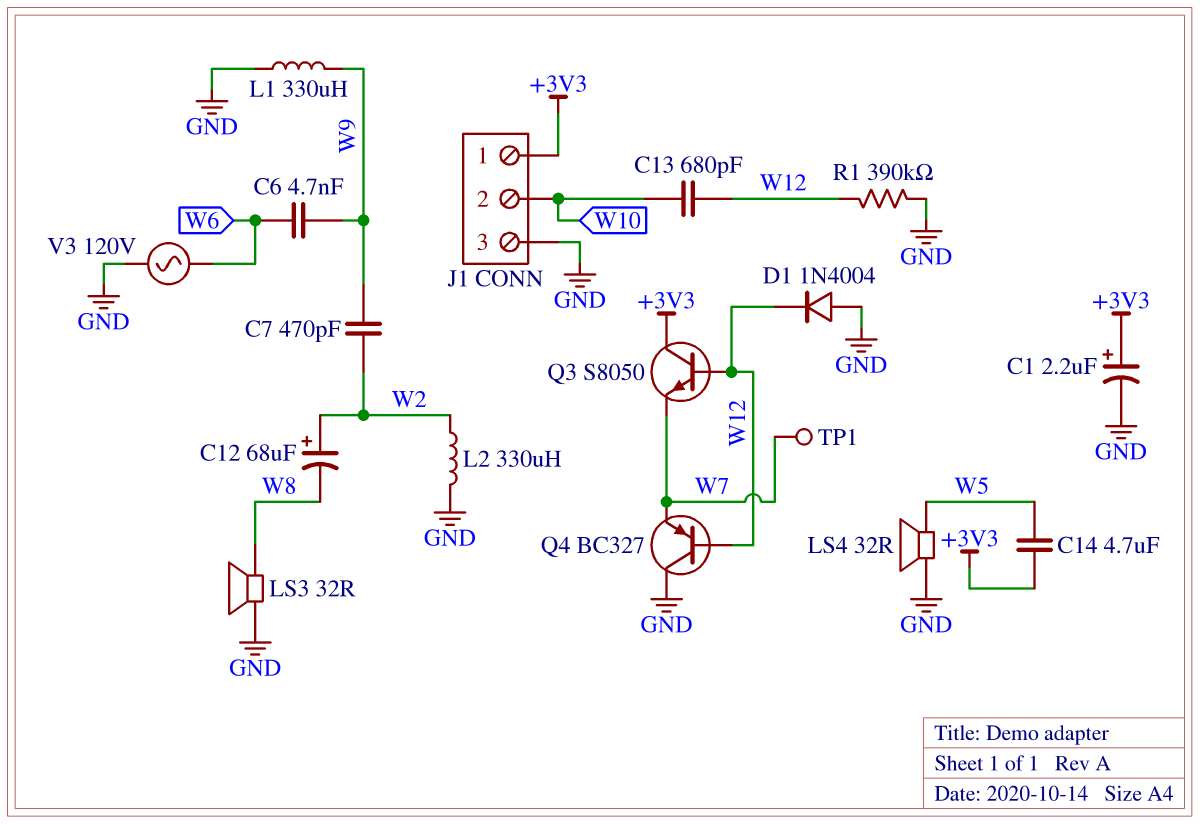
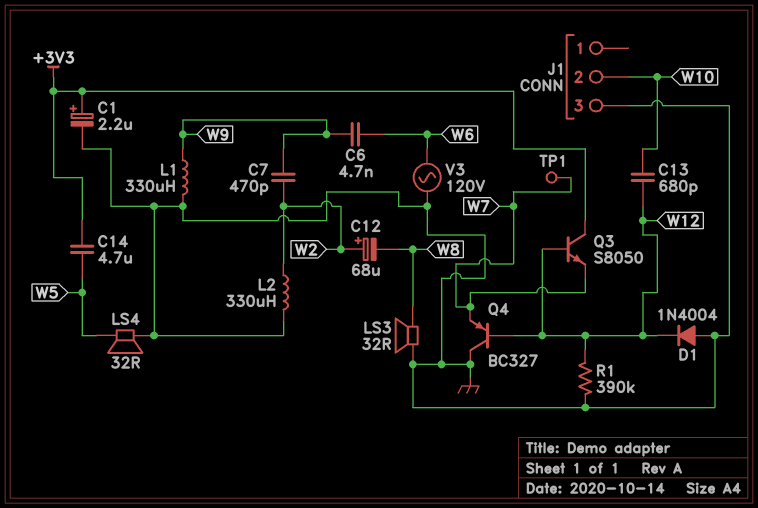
J1 pin 1: +3V3 -> none

